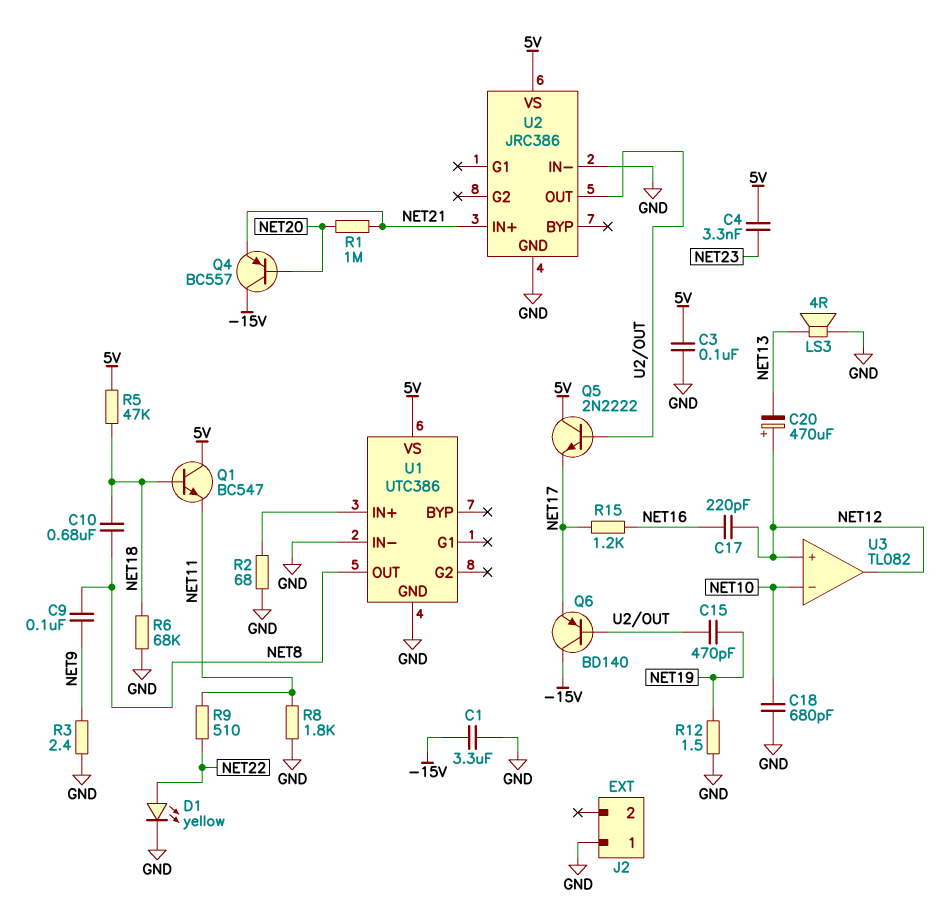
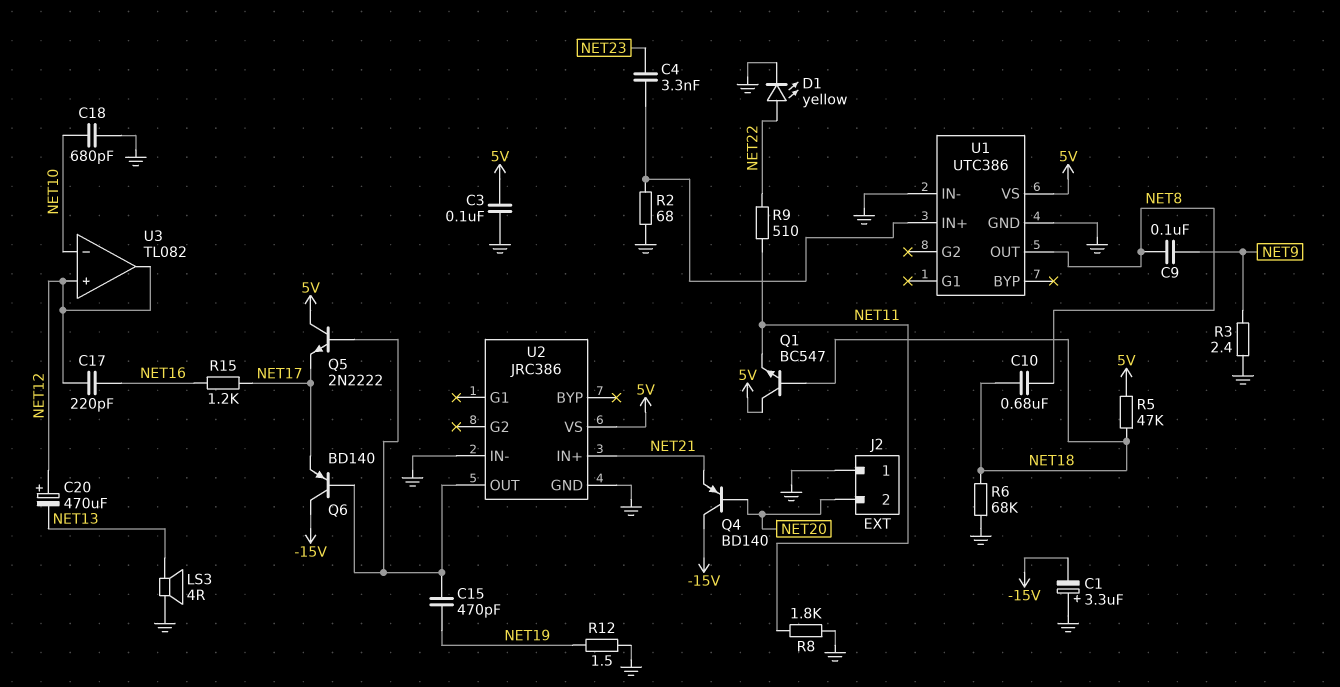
C1: 3.3uF (-15V, GND) -> 3.3uF (plus GND, minus -15V)
C4: 3.3nF (5V, NET23) -> 3.3nF (NET23, U1/IN+)
J2 pin 2: none -> NET20
Q4: PNP BC557 (B NET20, C -15V, E NET21) -> PNP BD140 (B NET20, C -15V, E NET21)
R1: 1M (NET20, NET21) -> none

